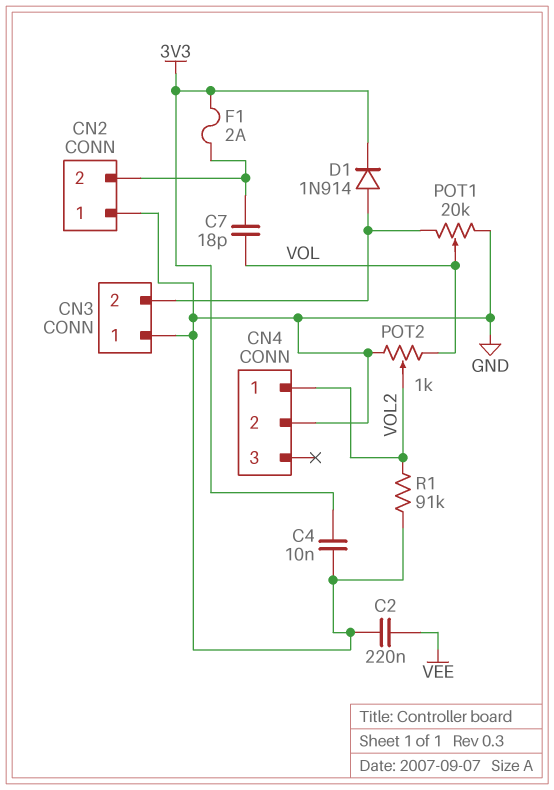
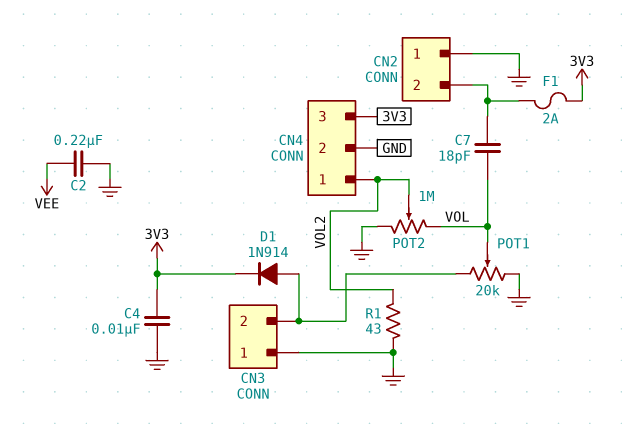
CN4 pin 3: none -> 3V3
POT2: 1k (GND, VOL, wiper VOL2) -> 1M (GND, VOL, wiper VOL2)
R1: 91k (GND, VOL2) -> 43 (GND, VOL2)

